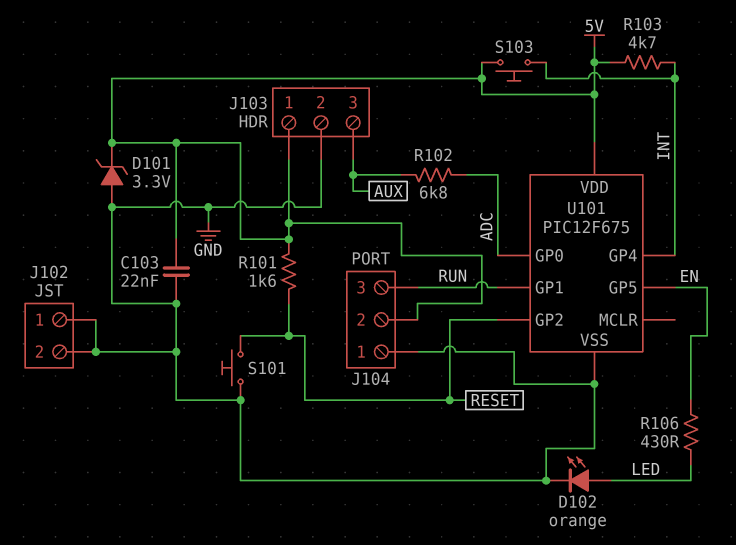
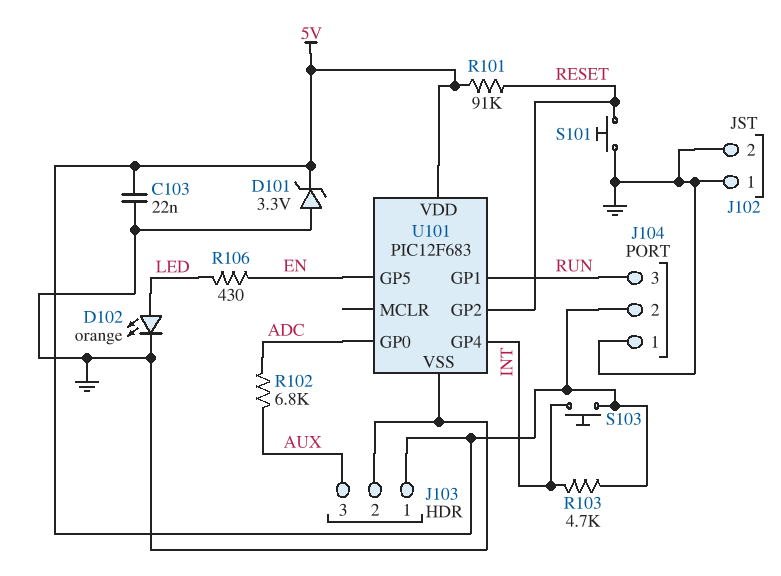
R101: 1.6k (5V, RESET) -> 91k (5V, RESET)
U101: PIC12F675 -> PIC12F683

